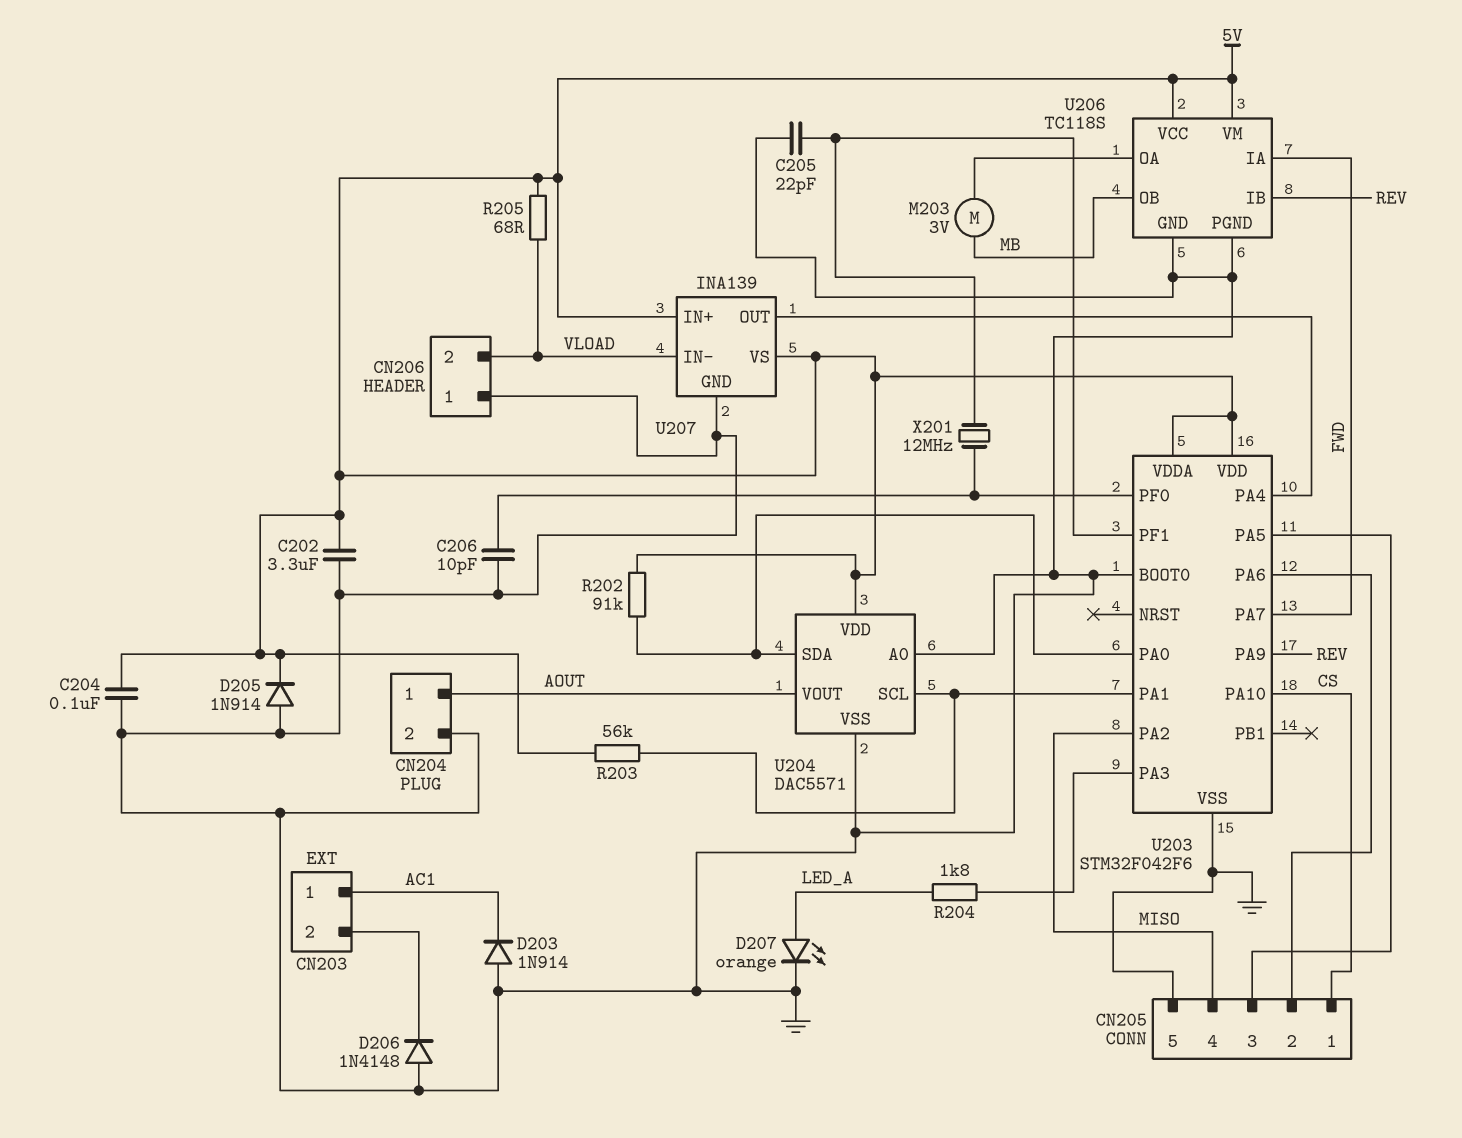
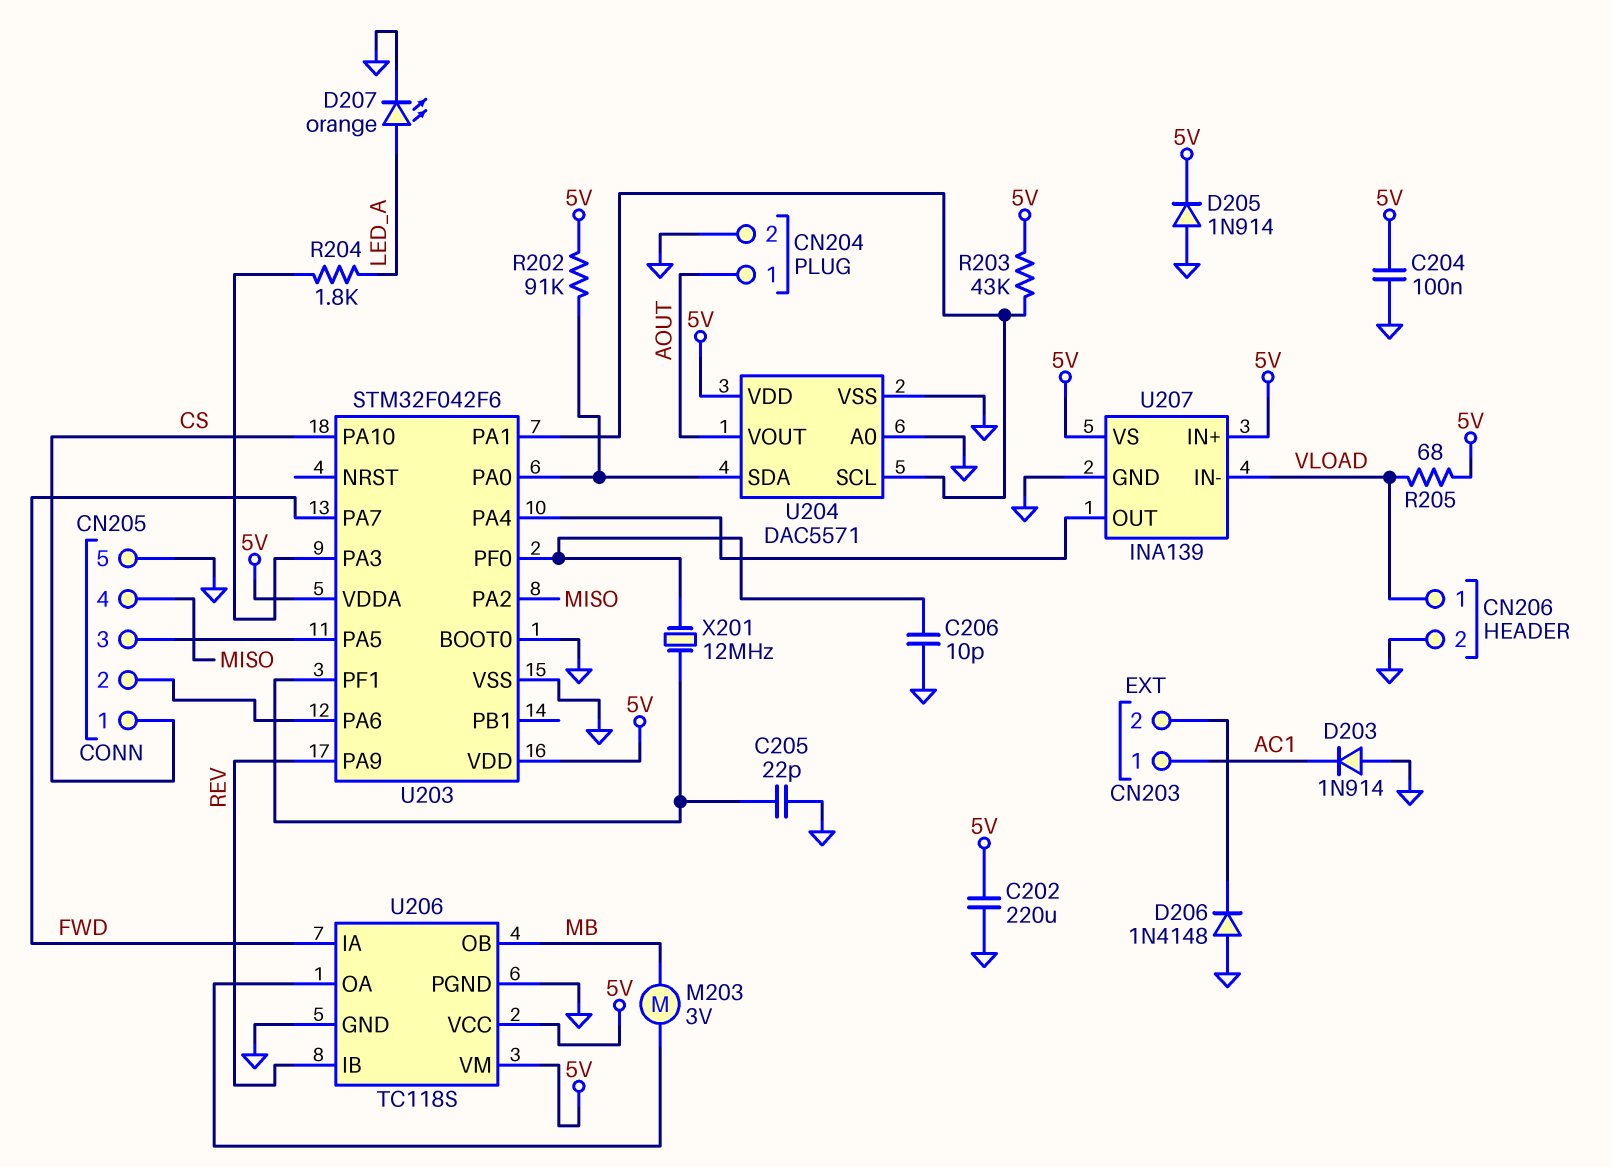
C202: 3.3uF (5V, GND) -> 220uF (5V, GND)
CN206 pin 1: GND -> VLOAD
CN206 pin 2: VLOAD -> GND
R203: 56k (5V, U203/PA1) -> 43k (5V, U203/PA1)

